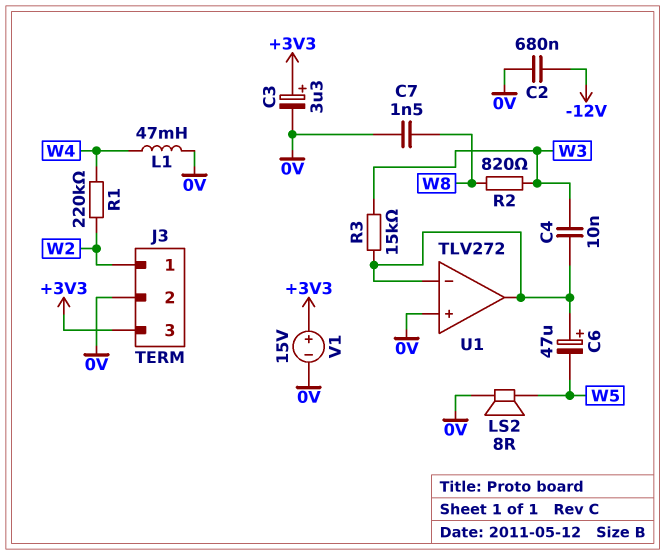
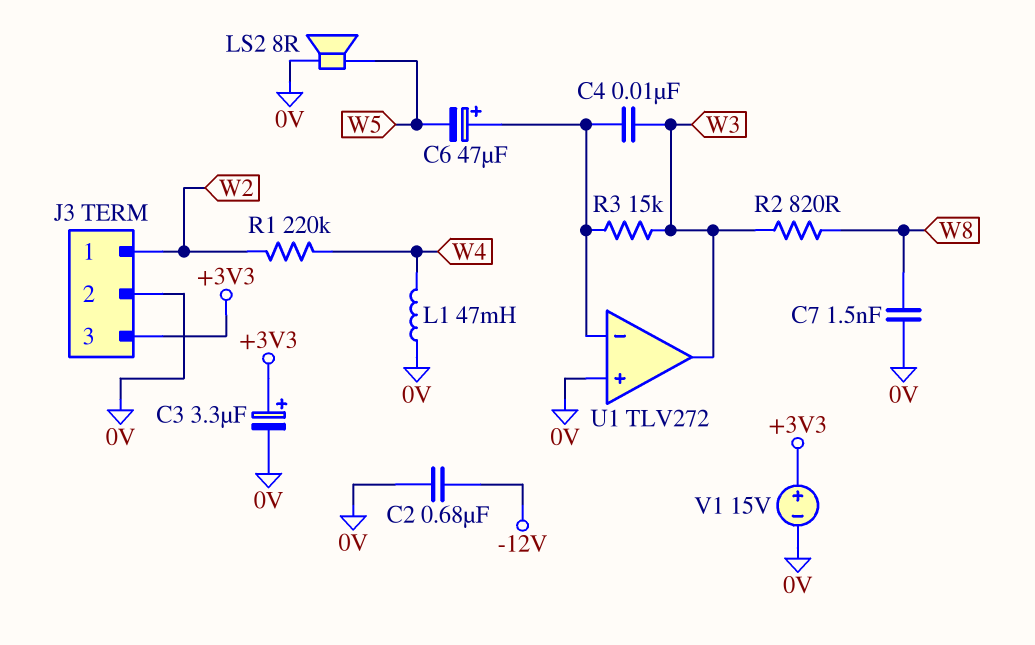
U1 pin out: U1/in- -> W3

